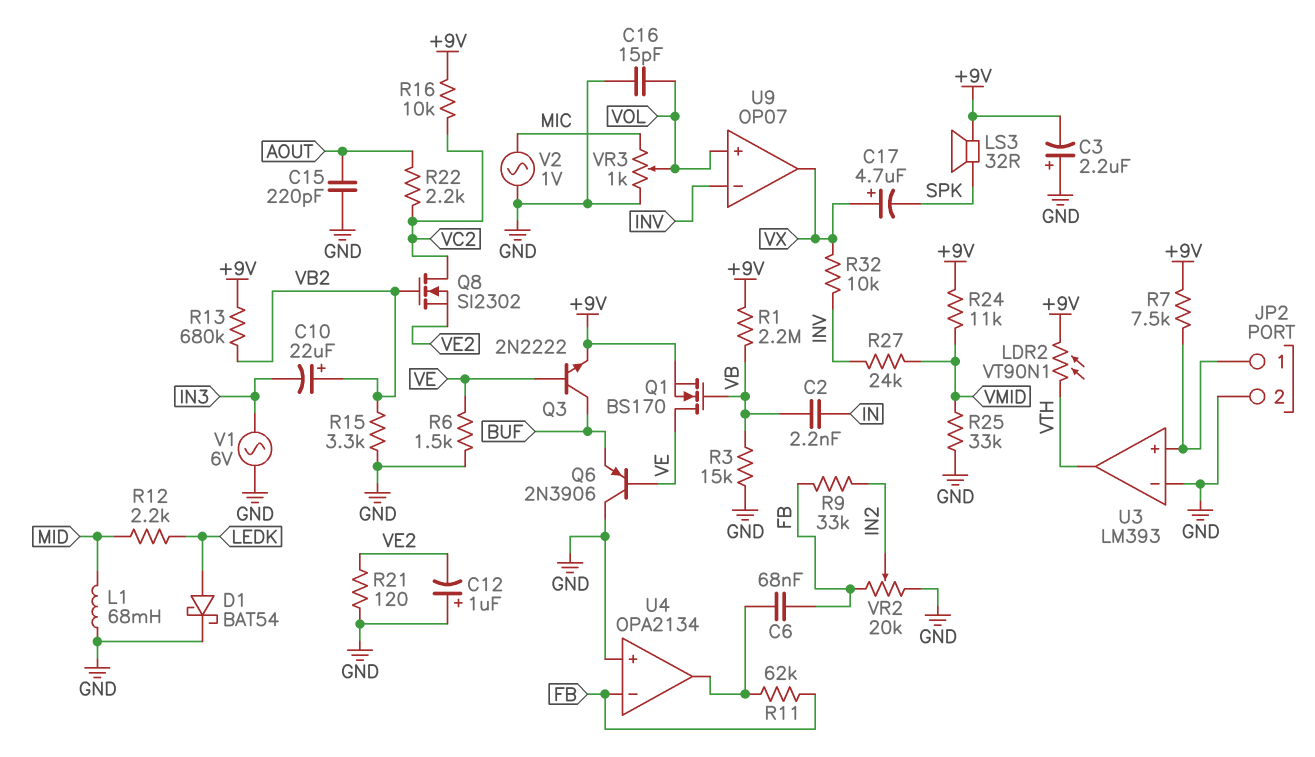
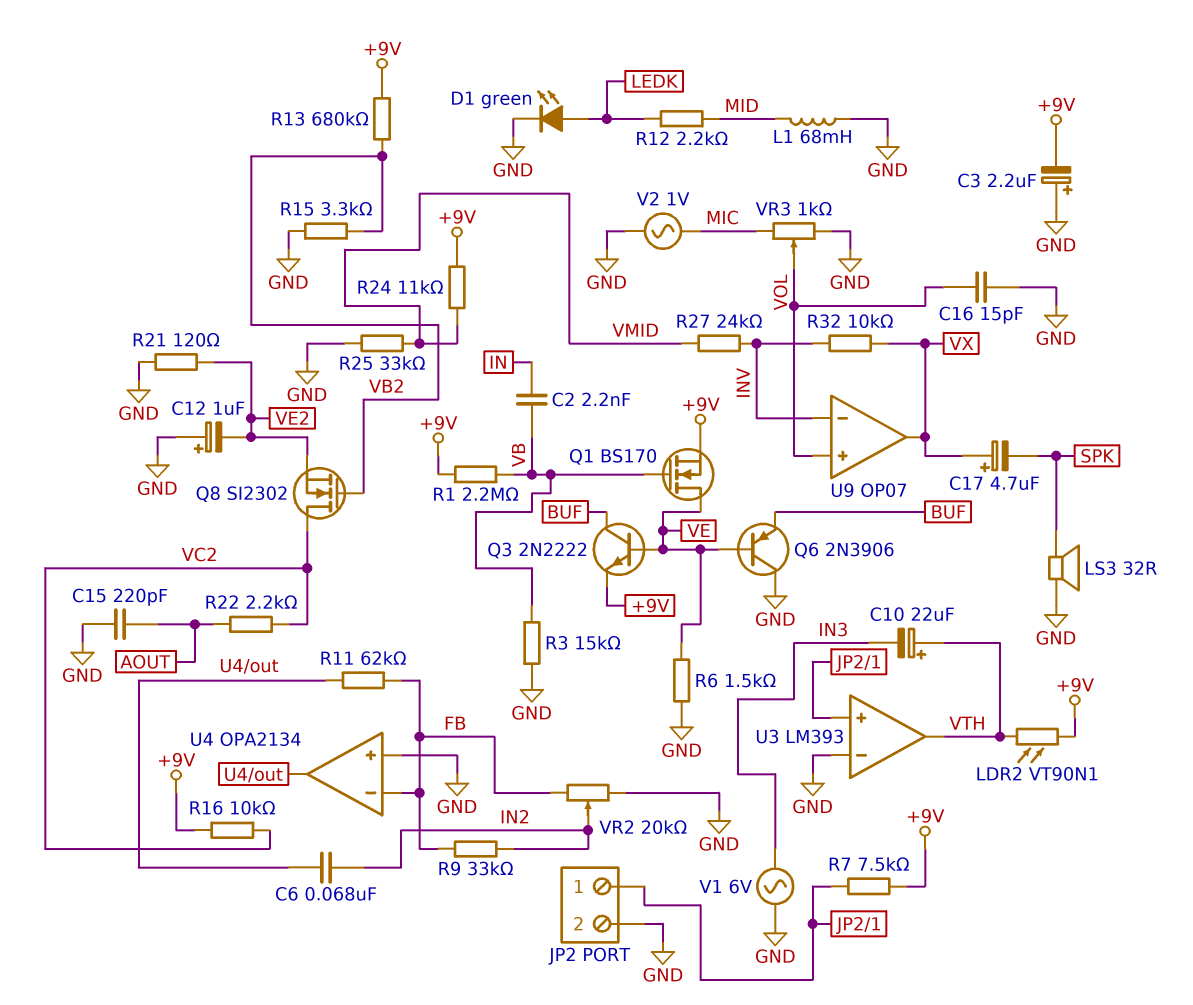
C6: 68nF (FB, U4/out) -> 68nF (IN2, U4/out)
C10: 22uF (plus VB2, minus IN3) -> 22uF (plus VTH, minus IN3)
D1: schottky BAT54 (A LEDK, K GND) -> LED green (A LEDK, K GND)
LS3: speaker 32R (+9V, SPK) -> speaker 32R (GND, SPK)

